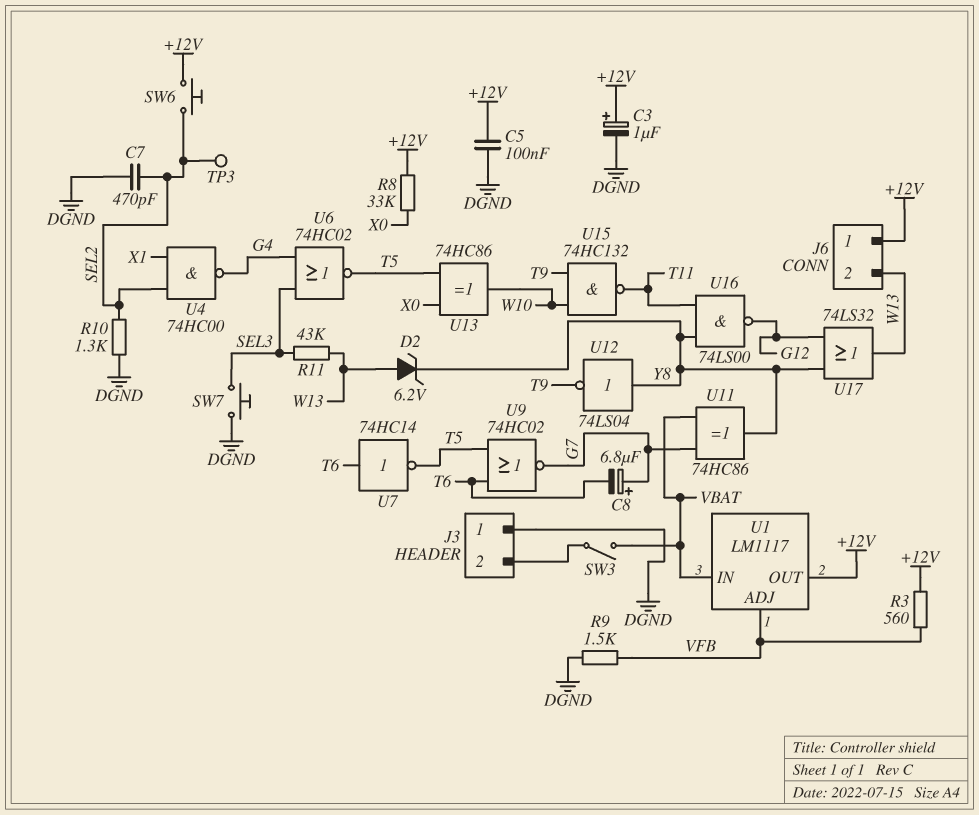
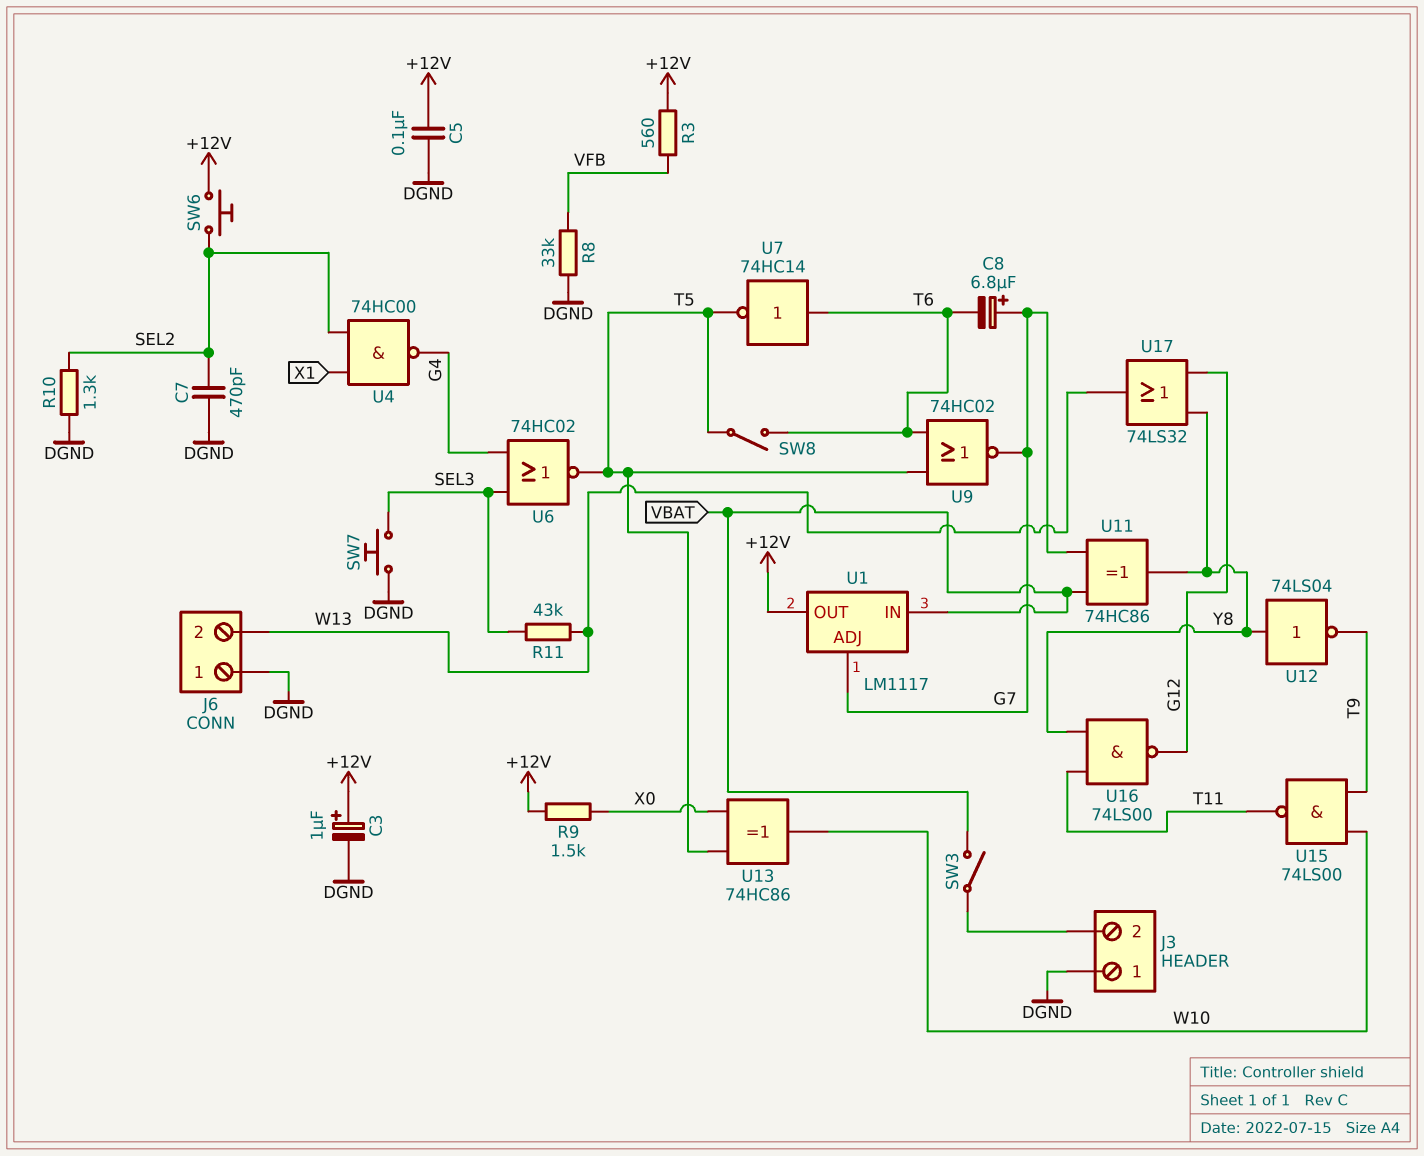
D2: zener 6.2V (A W13, K Y8) -> none
J6 pin 1: +12V -> DGND
R8: 33k (+12V, X0) -> 33k (DGND, VFB)
R9: 1.5k (DGND, VFB) -> 1.5k (+12V, X0)
SW8: none -> switch (T5, T6)
TP3: test point (SEL2) -> none
U1 pin ADJ: VFB -> G7
U15: NAND 74HC132 (in T9, in W10, out T11) -> NAND 74LS00 (in T9, in W10, out T11)

